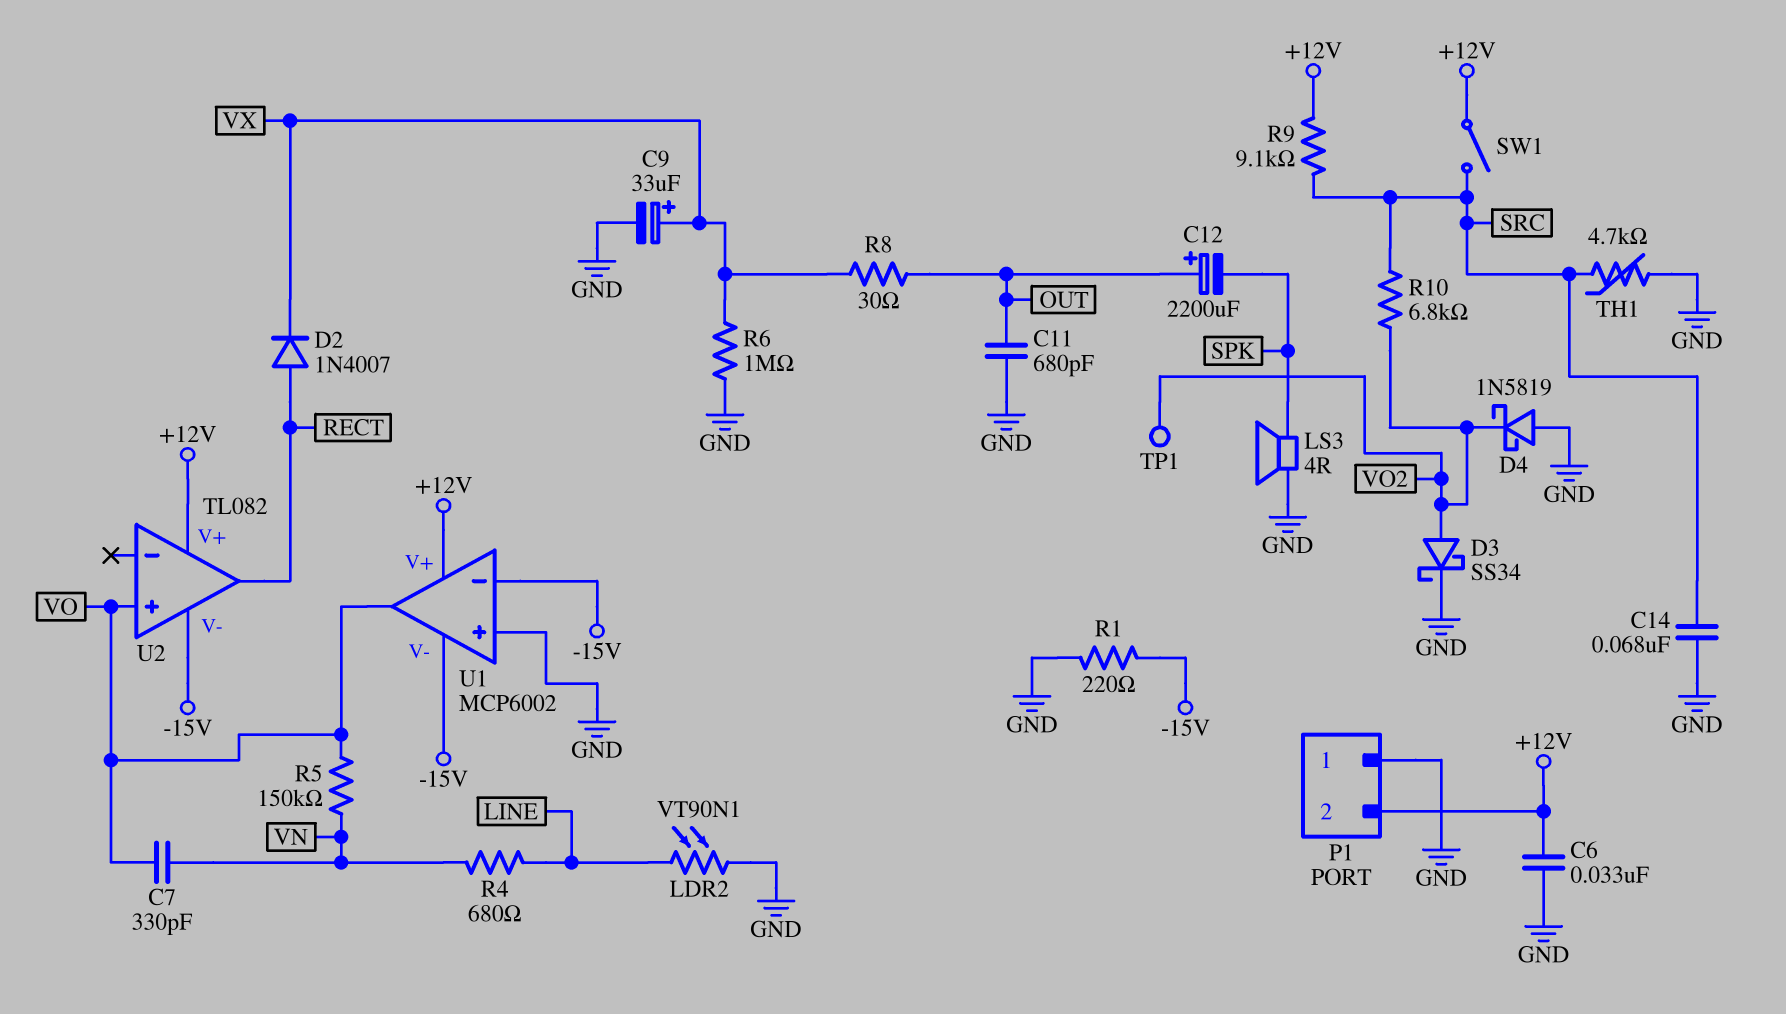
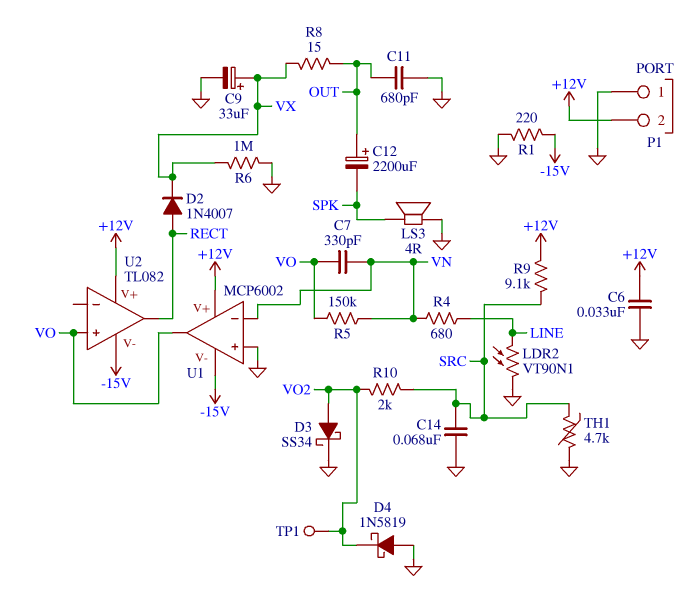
R8: 30 (OUT, VX) -> 15 (OUT, VX)
R10: 6.8k (SRC, VO2) -> 2k (SRC, VO2)
SW1: switch (+12V, SRC) -> none
U1 pin in-: -15V -> VN

